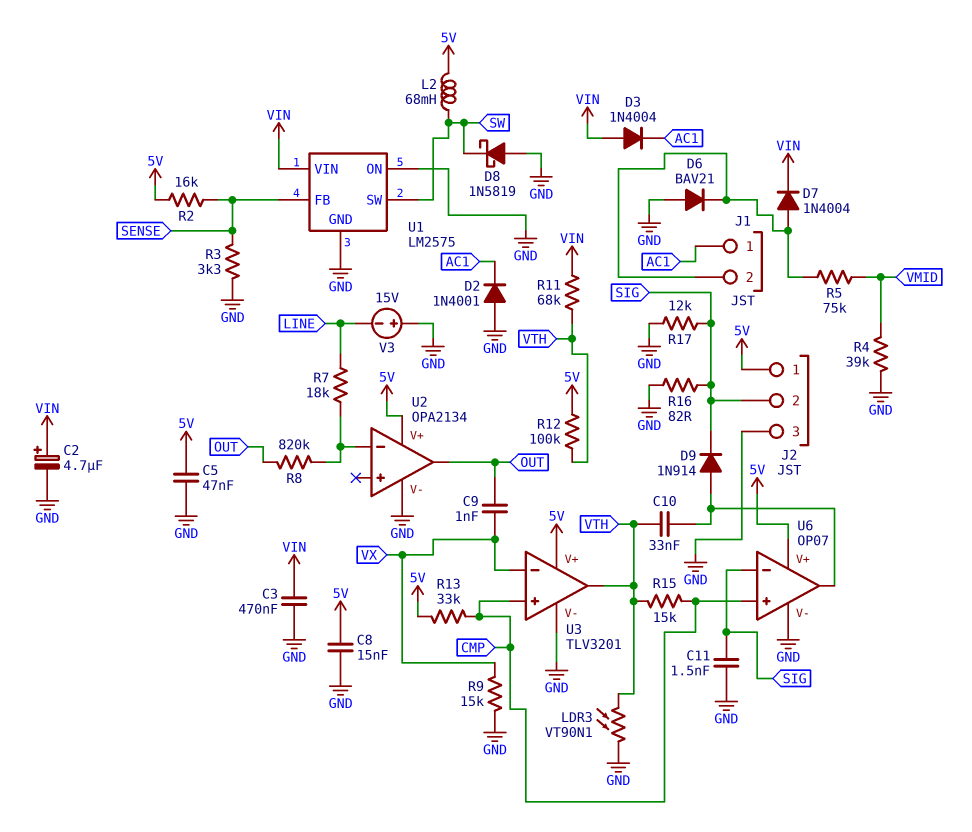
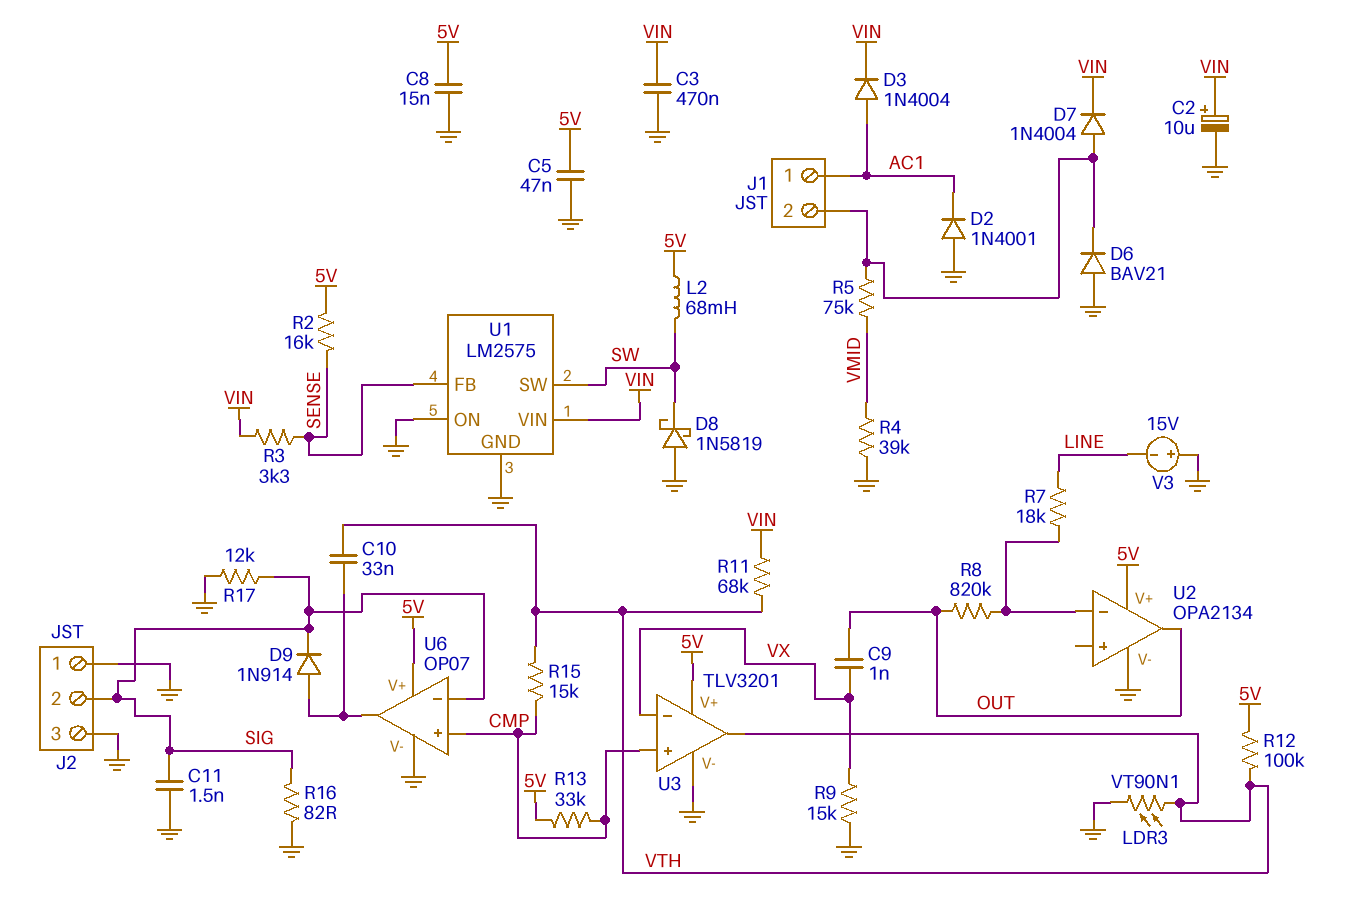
C2: 4.7uF (plus VIN, minus GND) -> 10uF (plus VIN, minus GND)
D3: diode 1N4004 (A VIN, K AC1) -> diode 1N4004 (A AC1, K VIN)
J2 pin 1: 5V -> GND
R3: 3.3k (GND, SENSE) -> 3.3k (SENSE, VIN)

